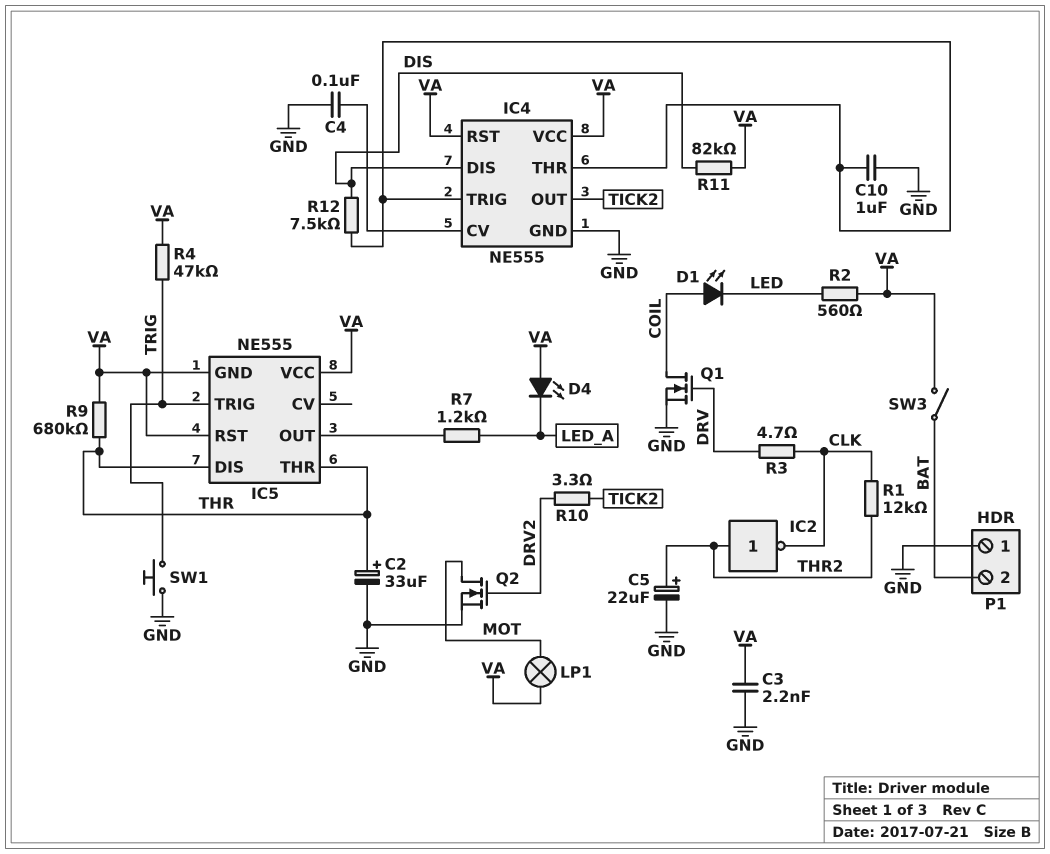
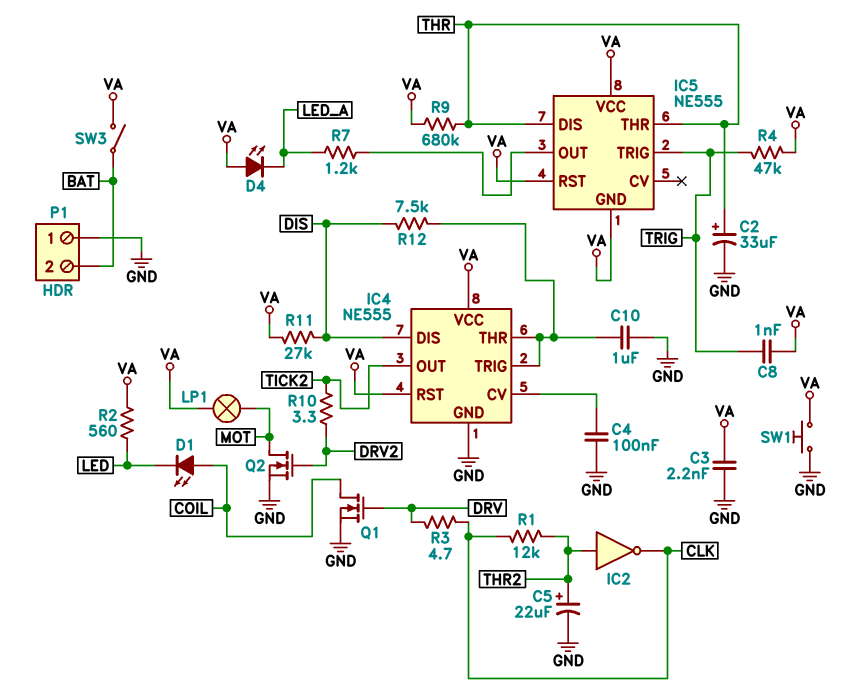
C8: none -> 1nF (TRIG, VA)
R11: 82k (DIS, VA) -> 27k (DIS, VA)
SW1: button (GND, TRIG) -> button (GND, VA)

